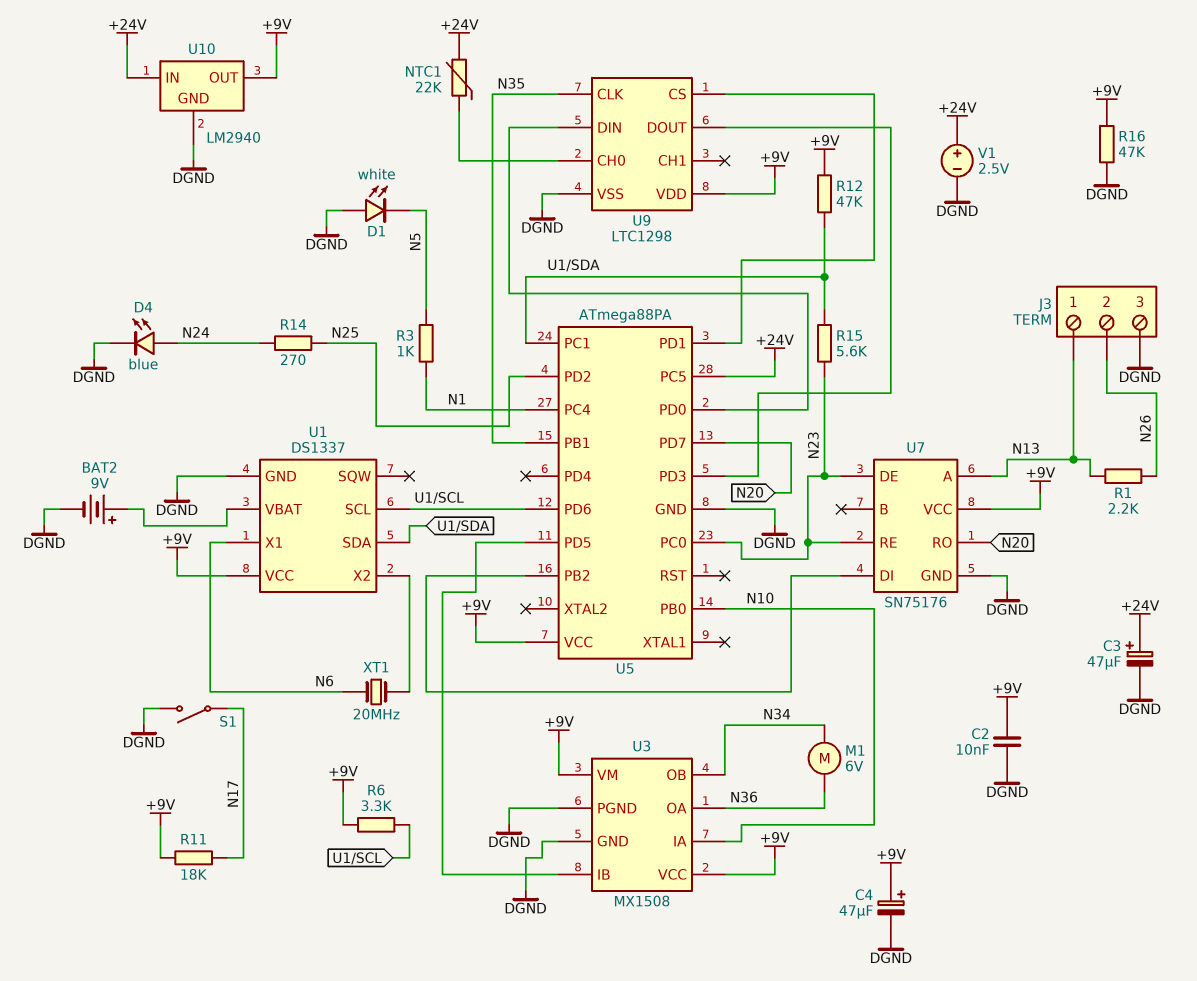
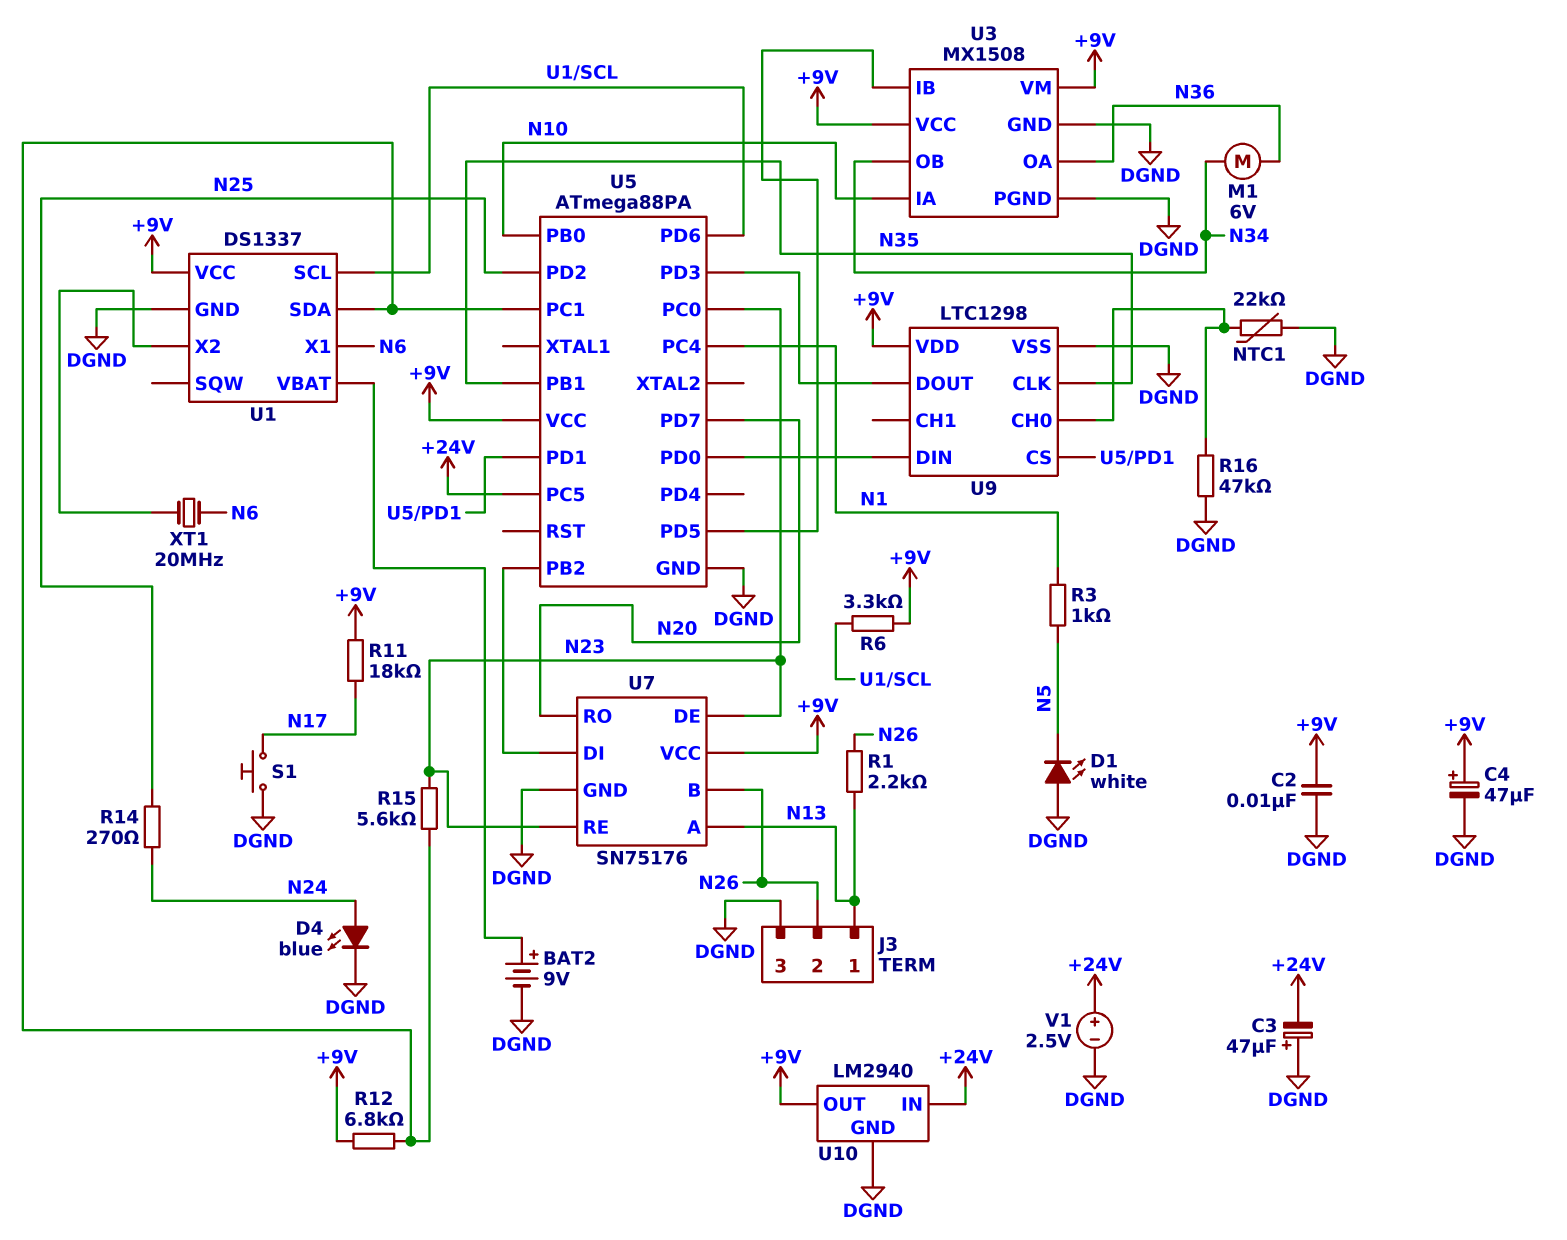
C3: 47uF (plus +24V, minus DGND) -> 47uF (plus DGND, minus +24V)
NTC1: 22k (+24V, U9/CH0) -> 22k (DGND, U9/CH0)
R12: 47k (+9V, U1/SDA) -> 6.8k (+9V, U1/SDA)
R16: 47k (+9V, DGND) -> 47k (DGND, U9/CH0)
S1: switch (DGND, N17) -> button (DGND, N17)
U7 pin B: none -> N26

